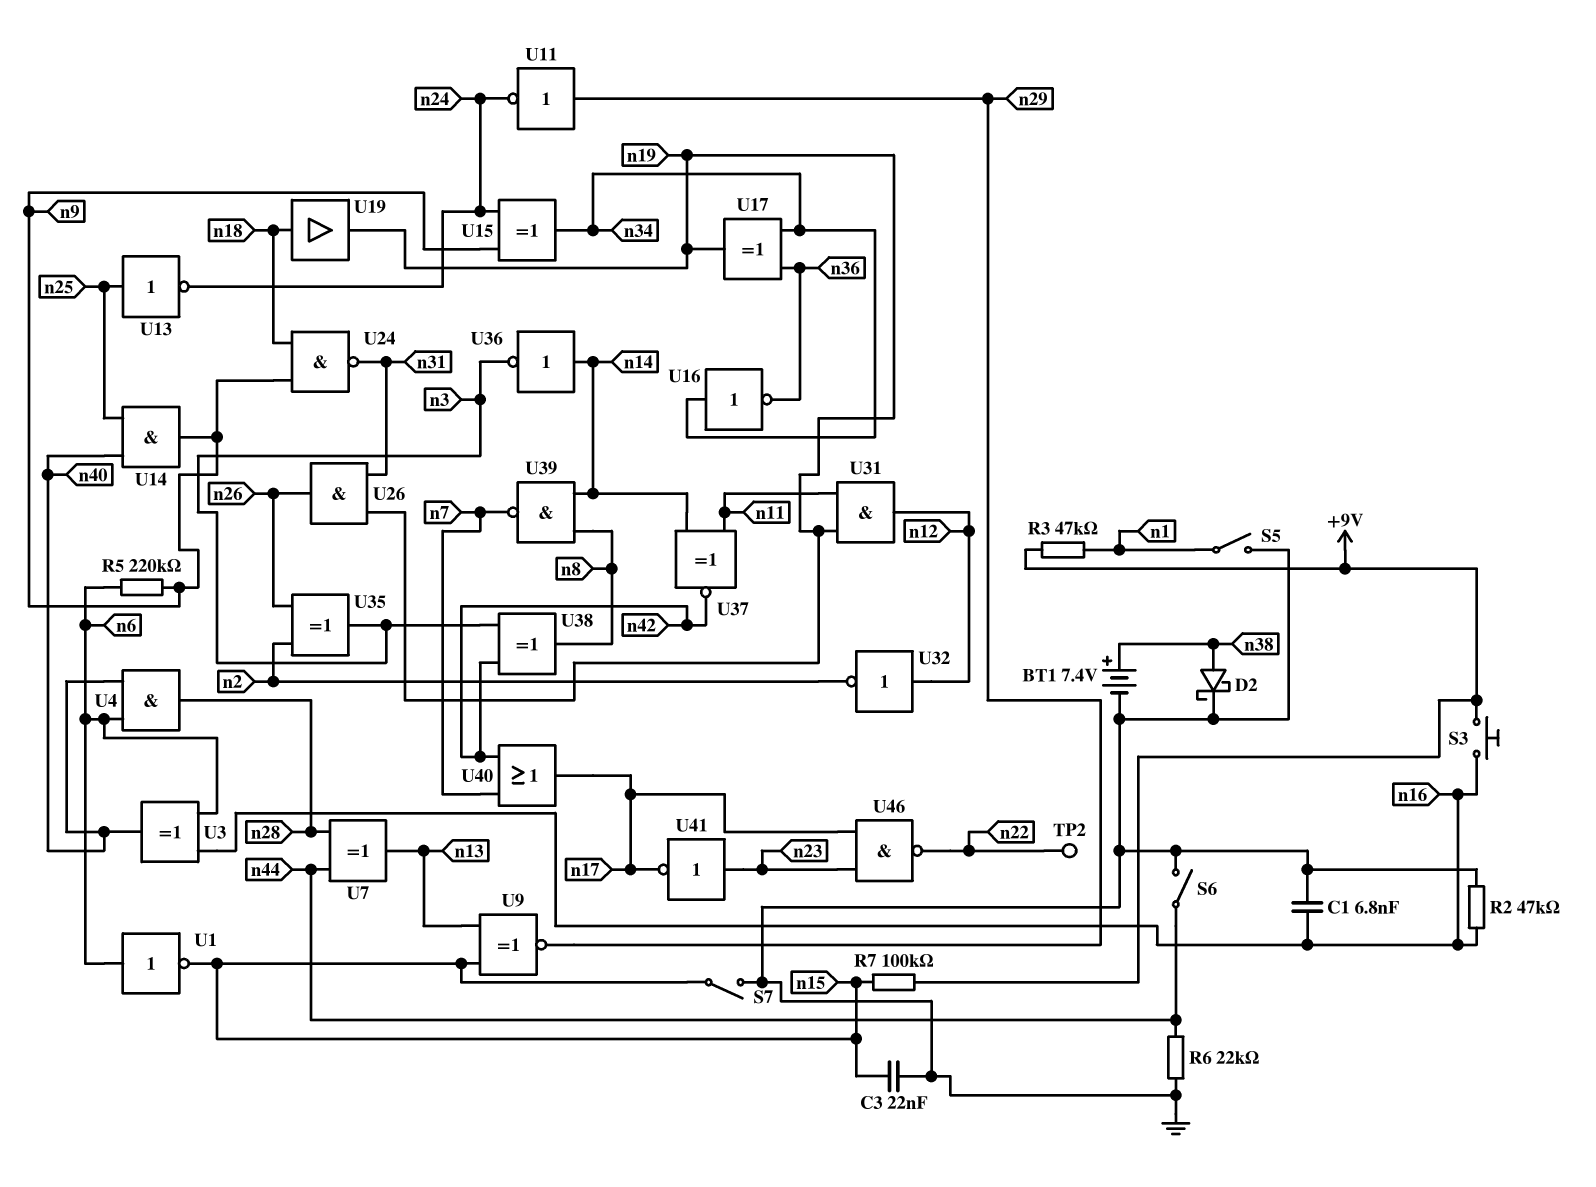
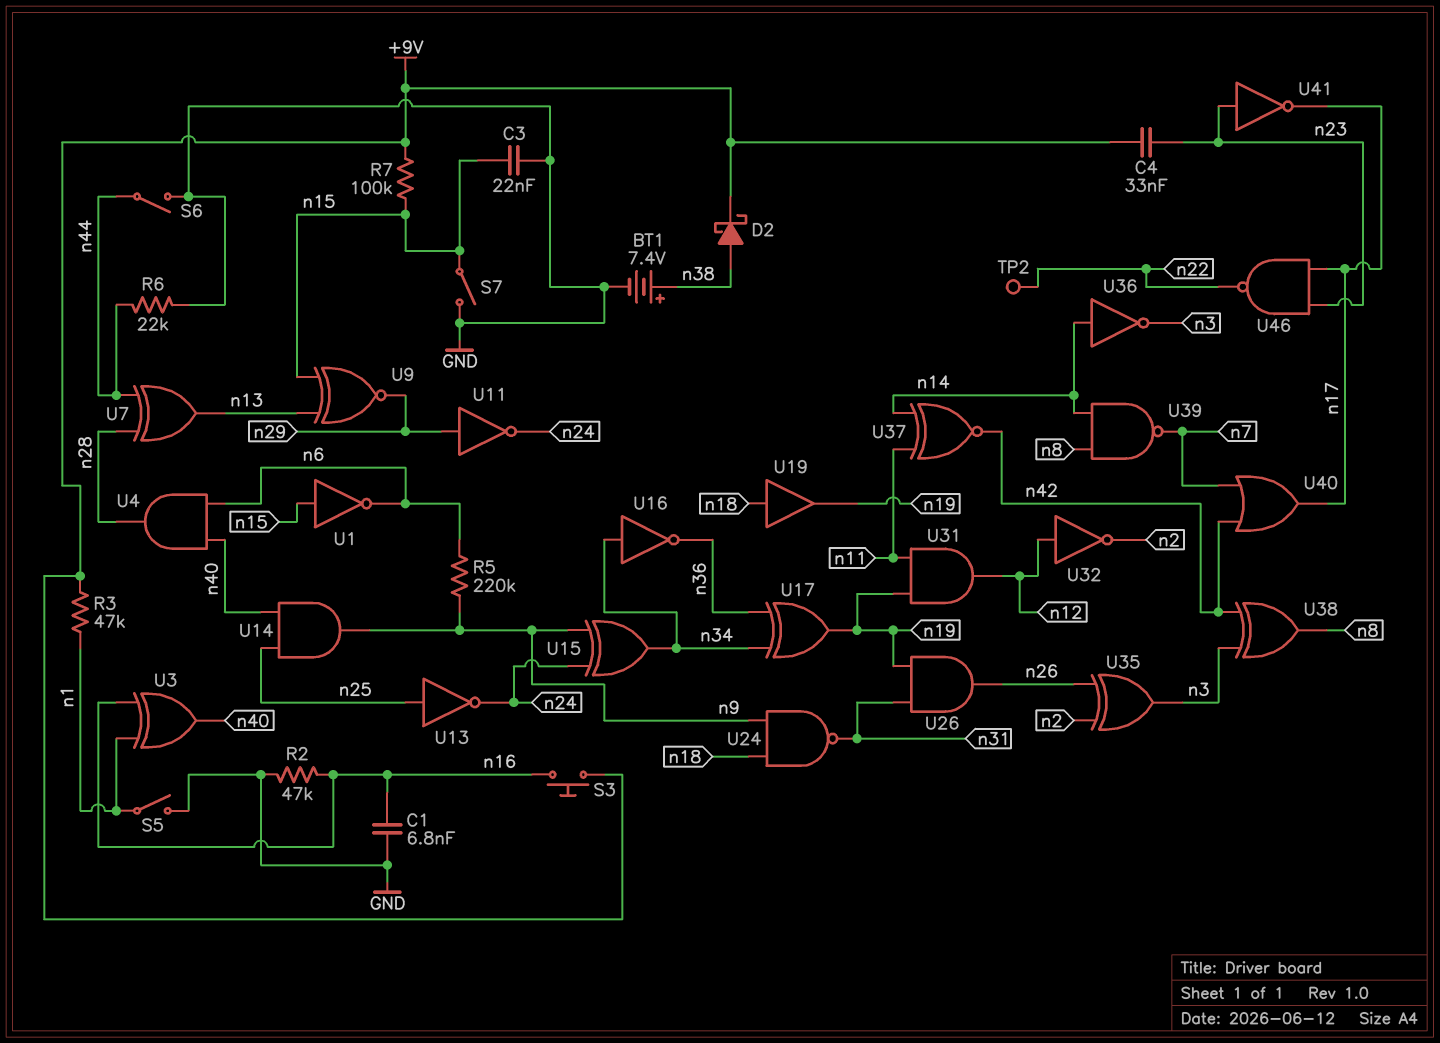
C4: none -> 33nF (+9V, n23)
D2: schottky (A n38, K GND) -> schottky (A n38, K +9V)
U1: NOT (in n6, out n15) -> NOT (in n15, out n6)
U3: XOR (in n6, in n16, out n40) -> XOR (in n1, in n16, out n40)

